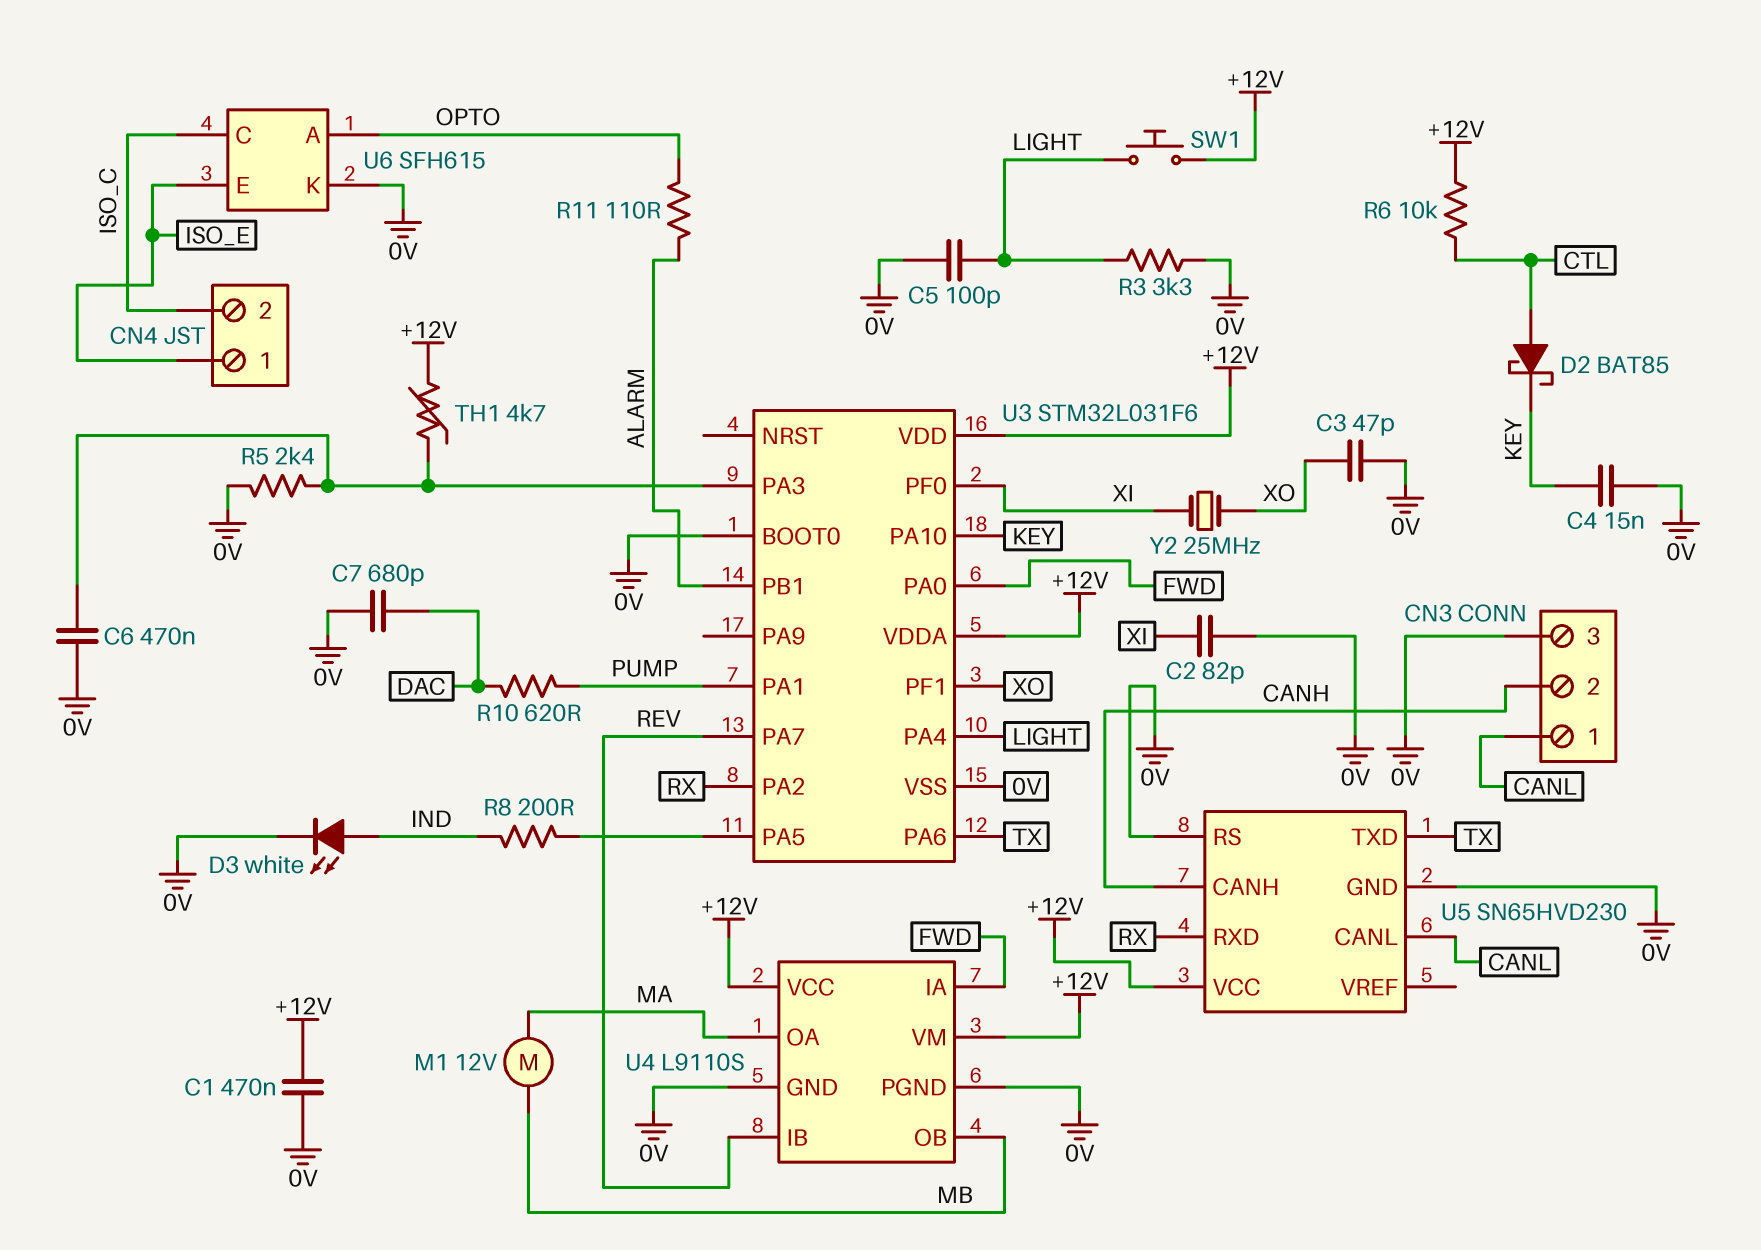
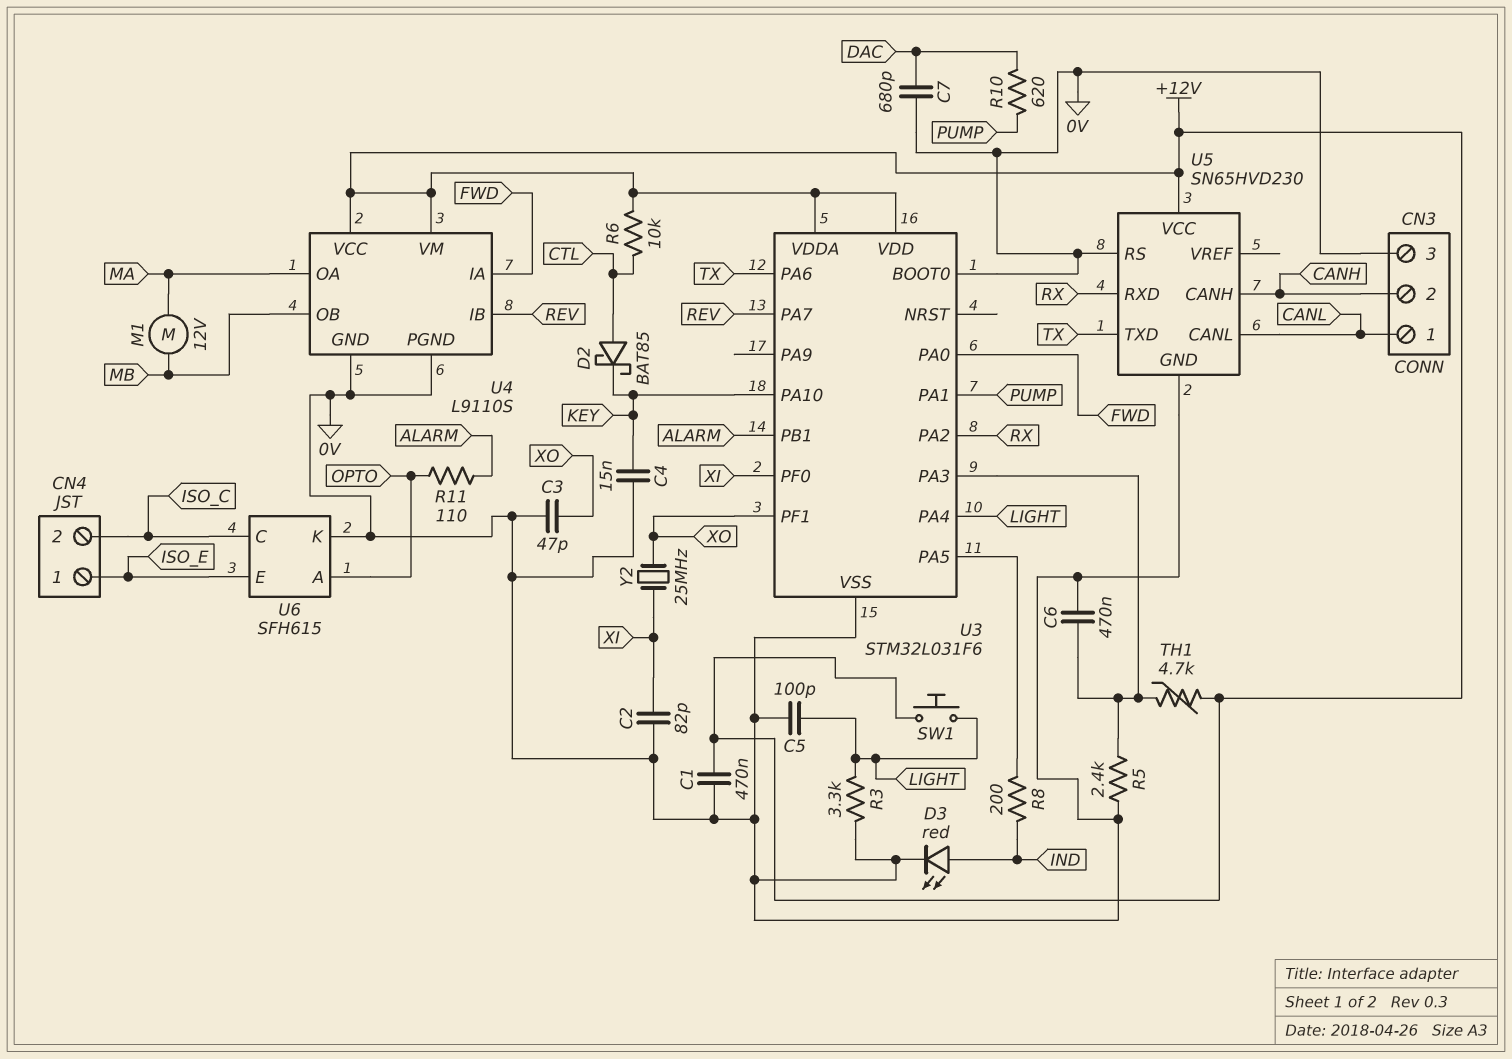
D3: LED white (A IND, K 0V) -> LED red (A IND, K 0V)

